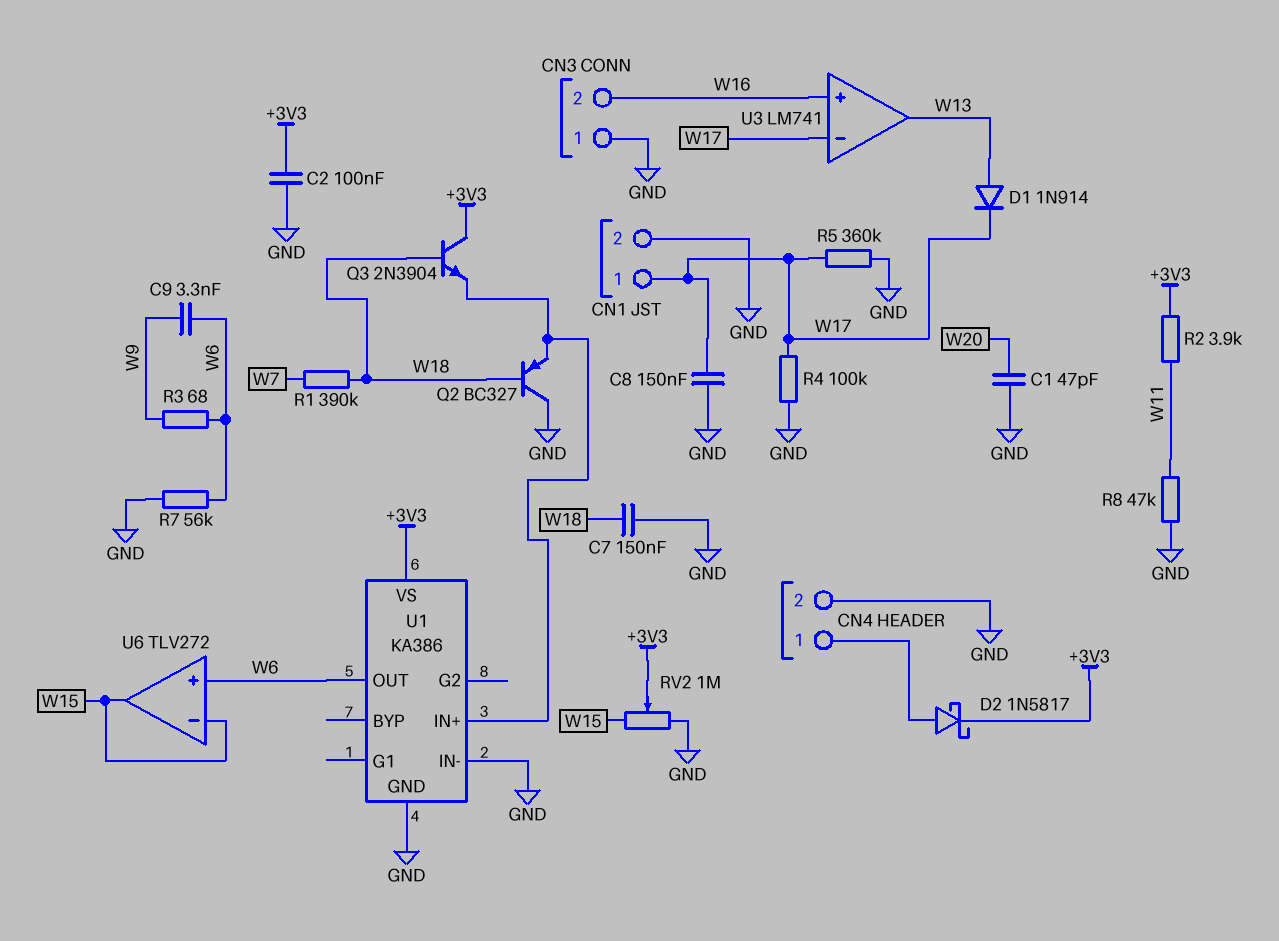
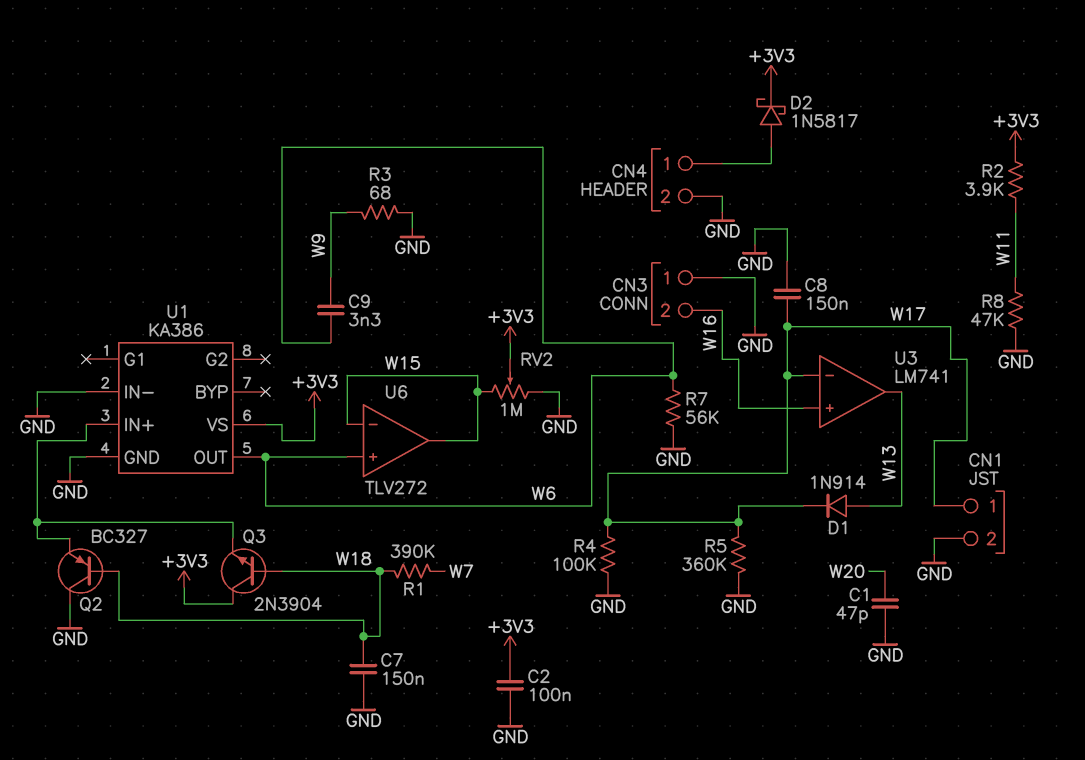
R3: 68 (W6, W9) -> 68 (GND, W9)

